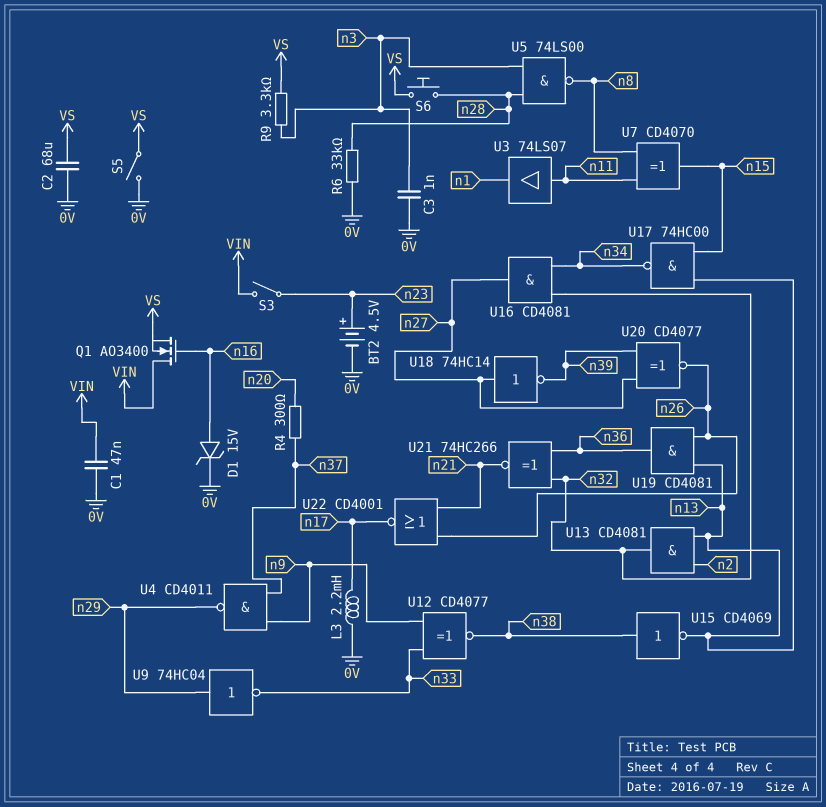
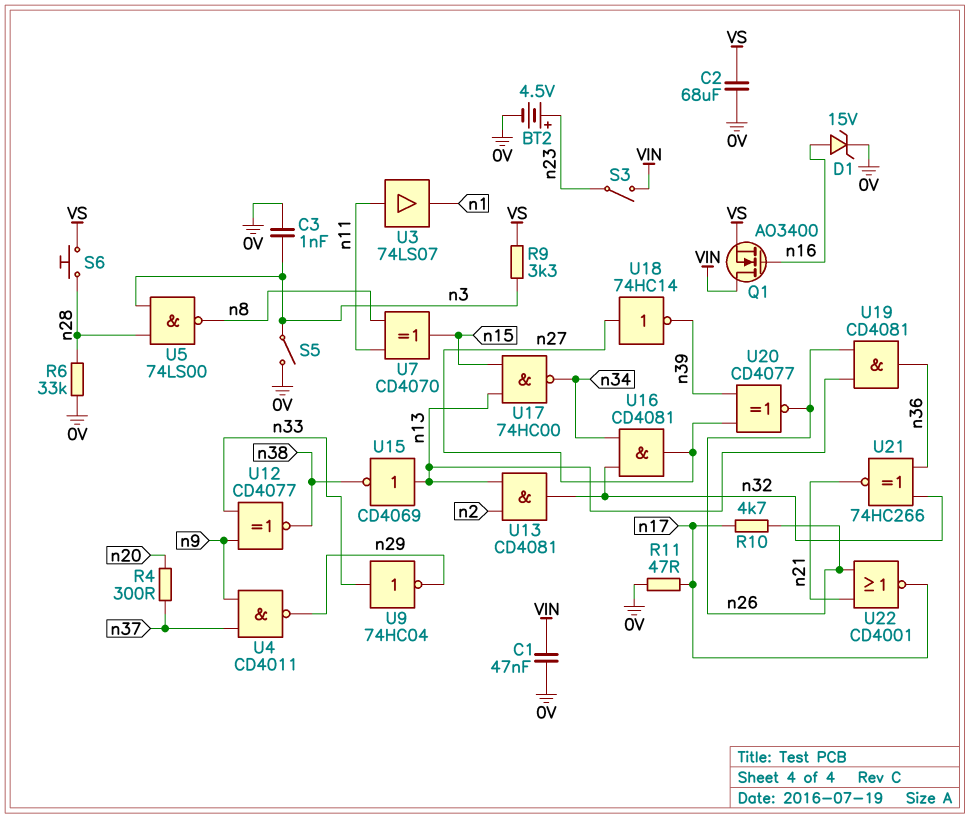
L3: 2.2mH (0V, n17) -> none
R10: none -> 4.7k (n17, n26)
R11: none -> 47 (0V, n17)
S5: switch (0V, VS) -> switch (0V, n3)
U9: NOT 74HC04 (in n29, out n33) -> NOT 74HC04 (in n33, out n29)
U15: NOT CD4069 (in n38, out n13) -> NOT CD4069 (in n13, out n38)

